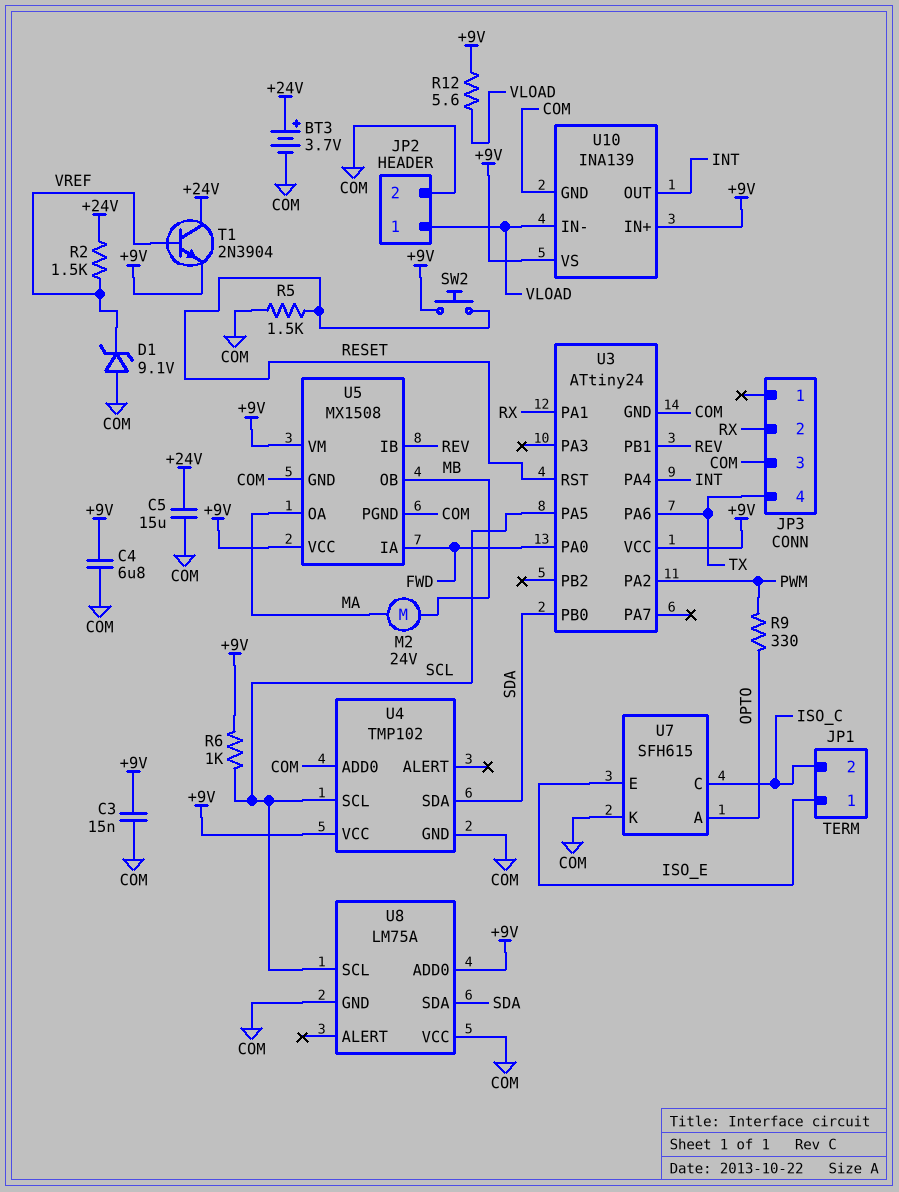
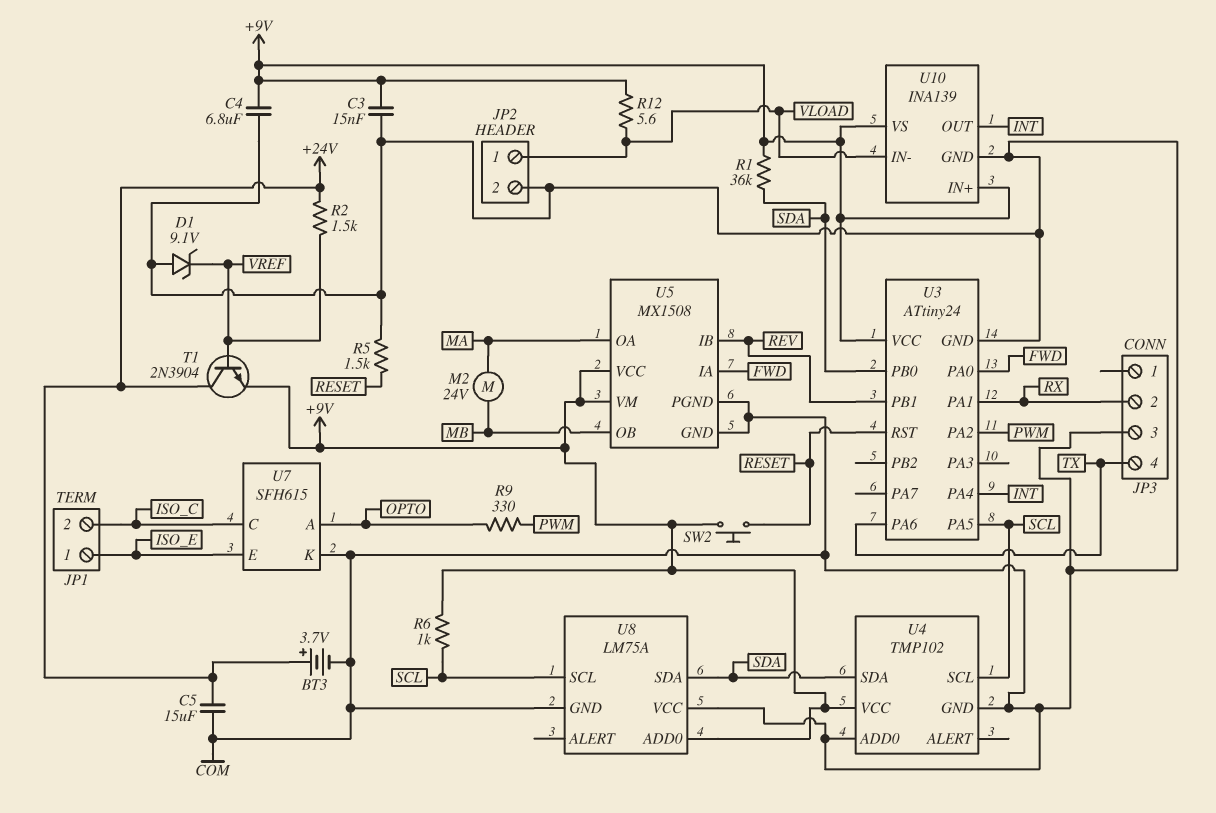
R1: none -> 36k (+9V, SDA)

